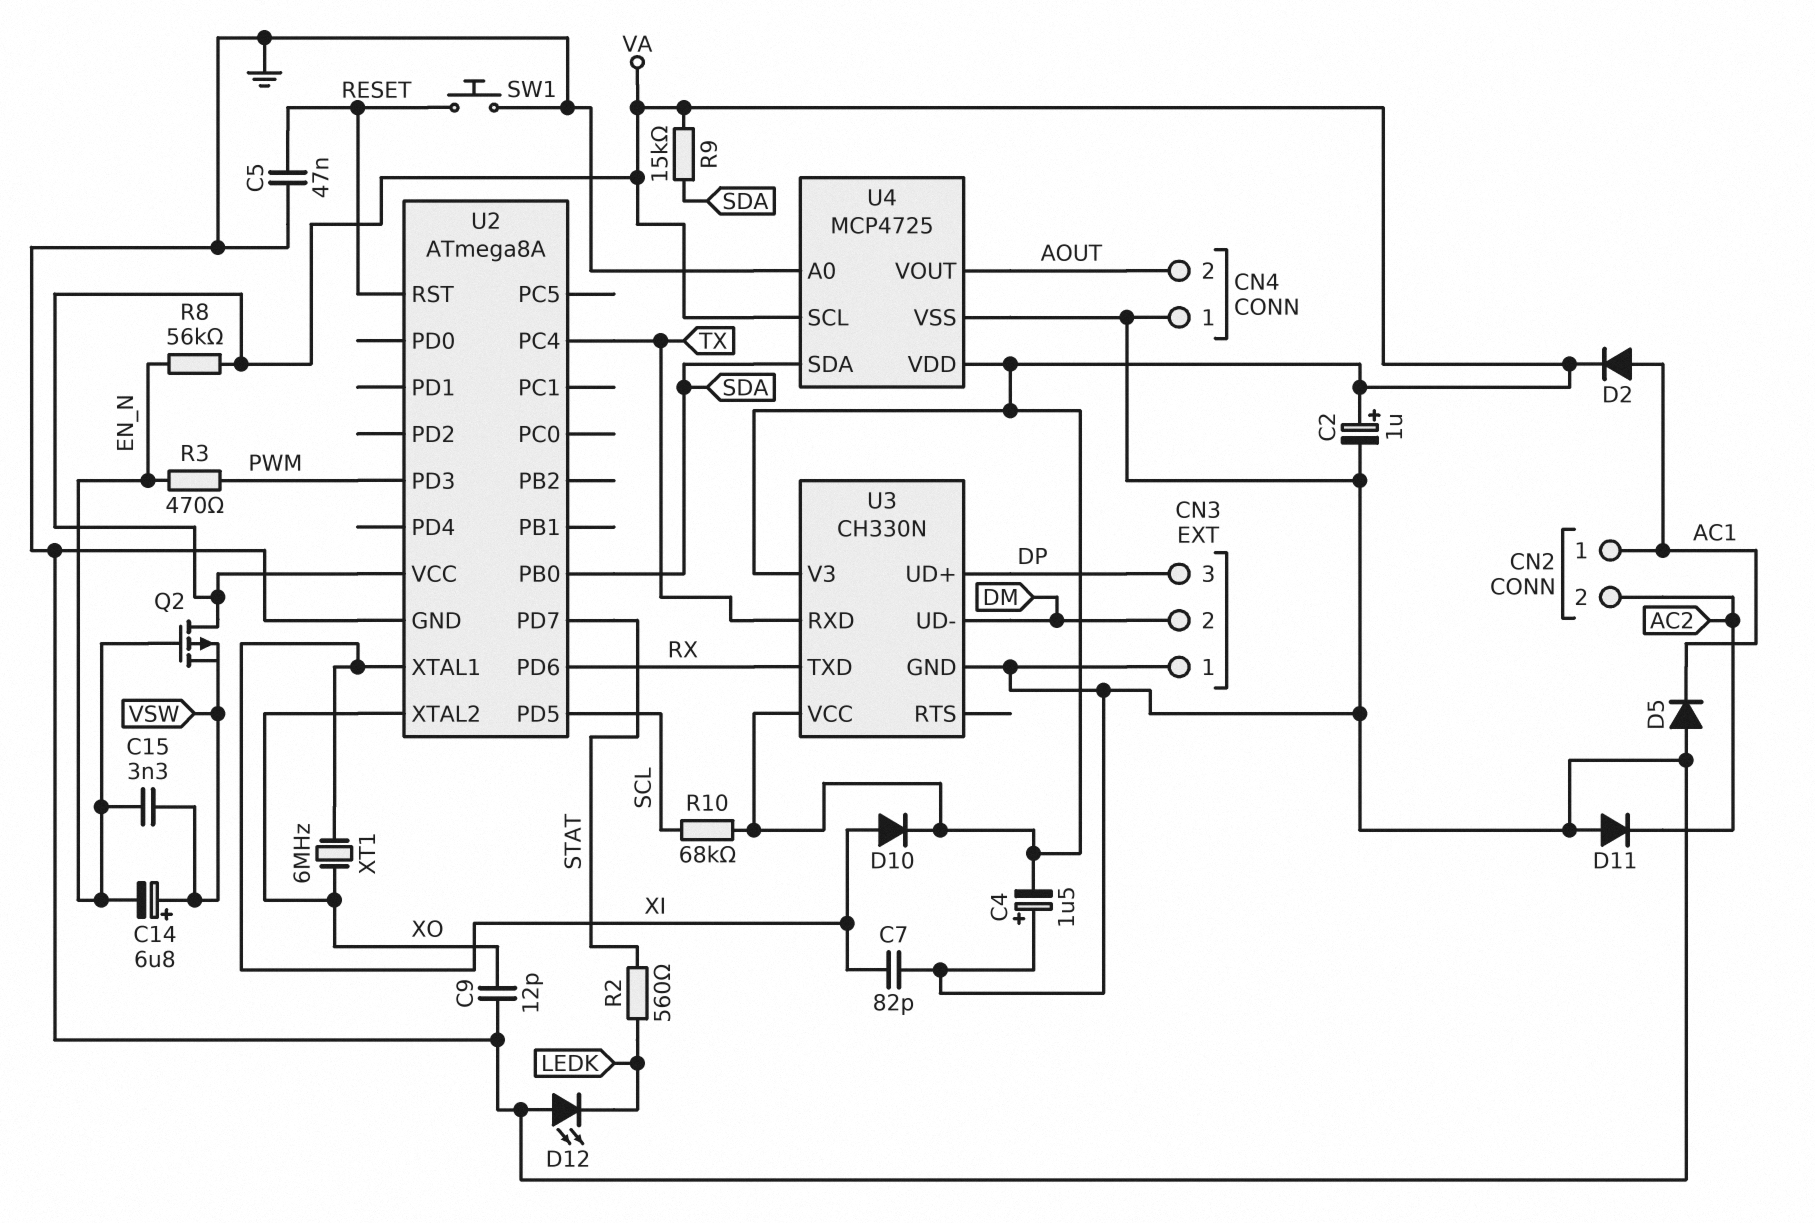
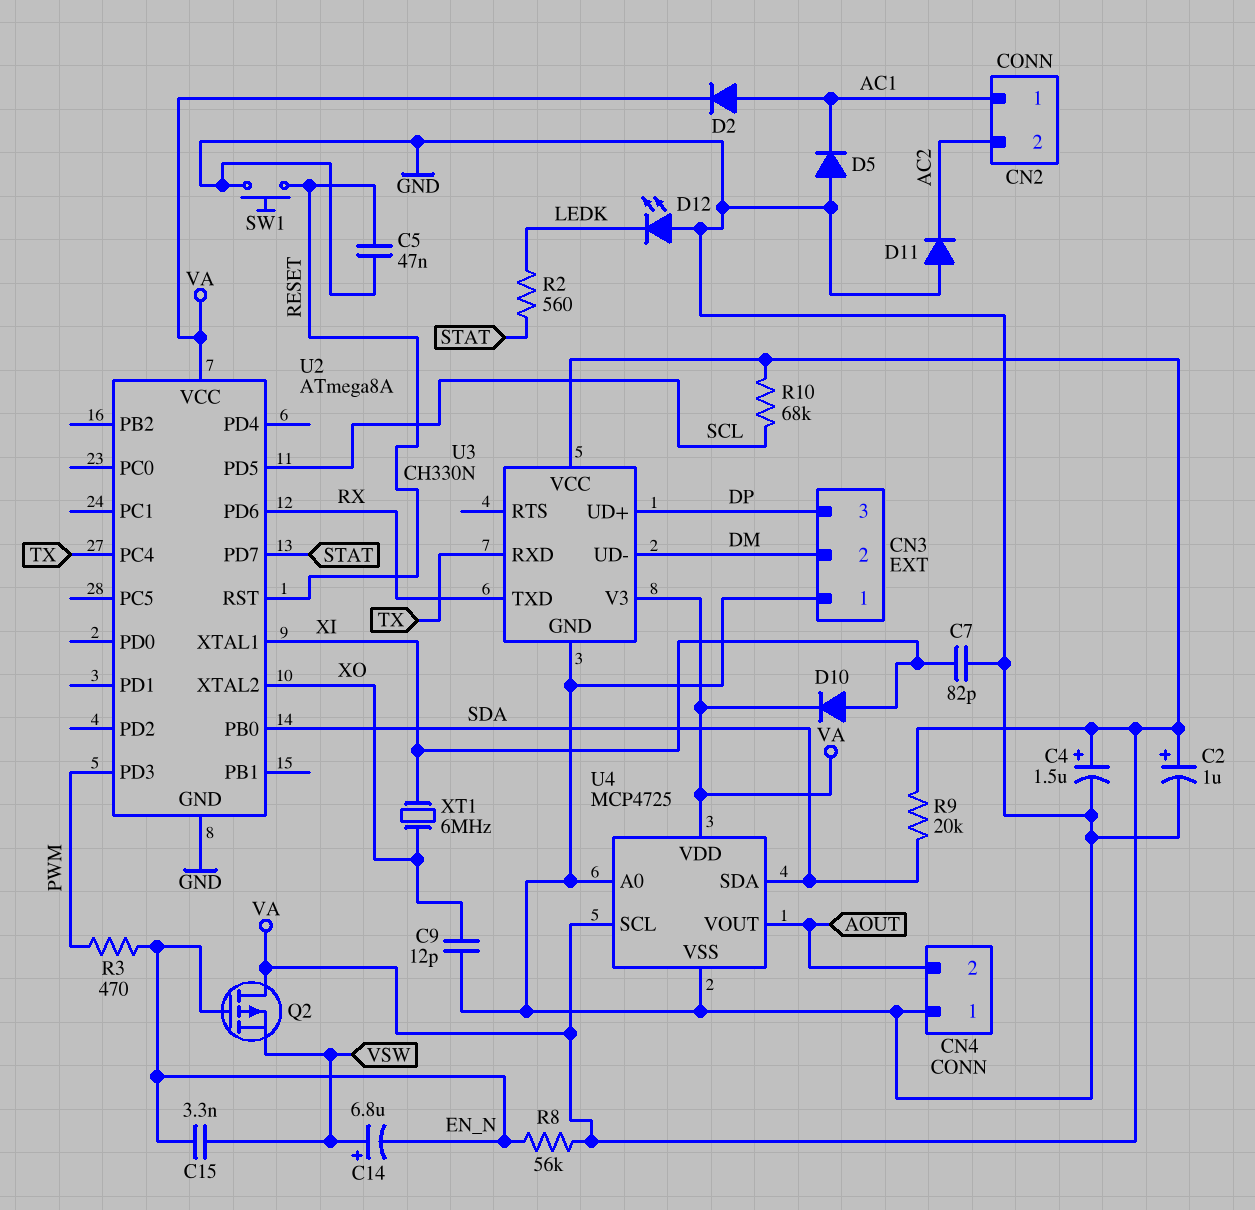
C4: 1.5uF (plus GND, minus VA) -> 1.5uF (plus VA, minus GND)
R9: 15k (SDA, VA) -> 20k (SDA, VA)

